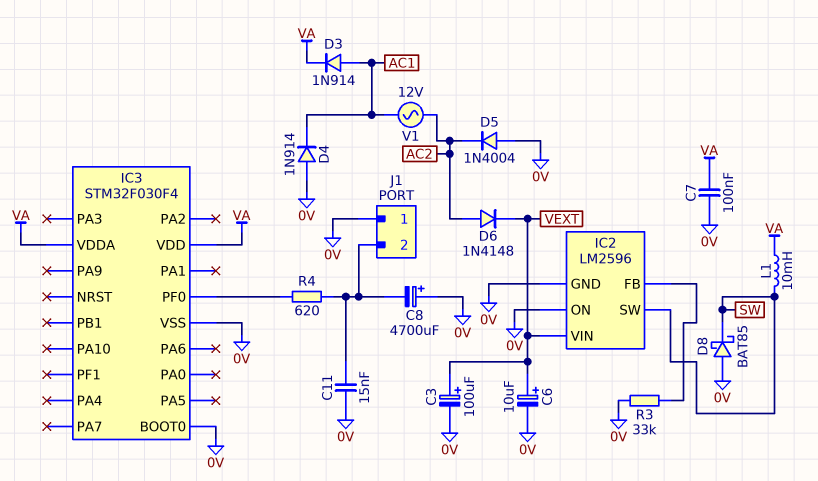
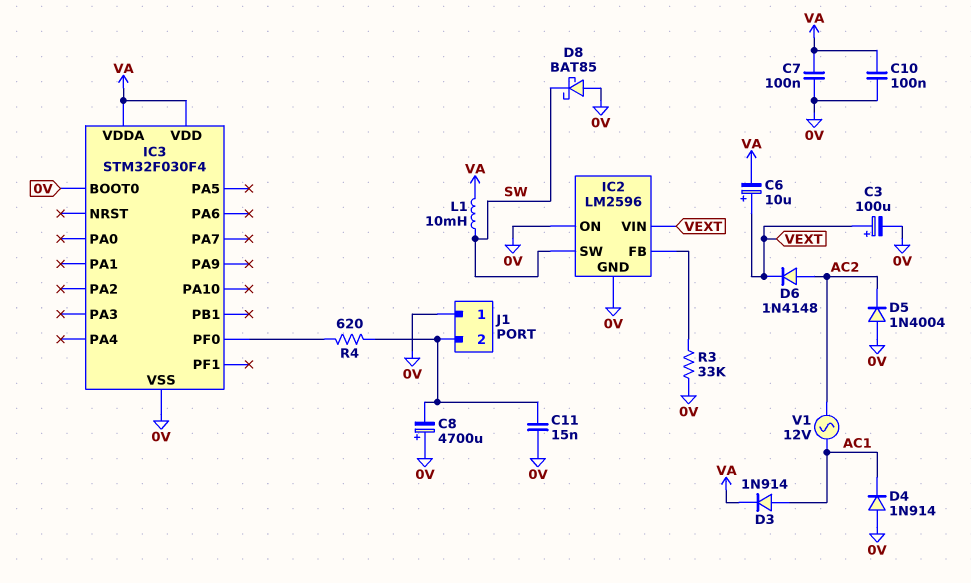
C6: 10uF (plus VEXT, minus 0V) -> 10uF (plus VEXT, minus VA)
C10: none -> 100nF (0V, VA)

